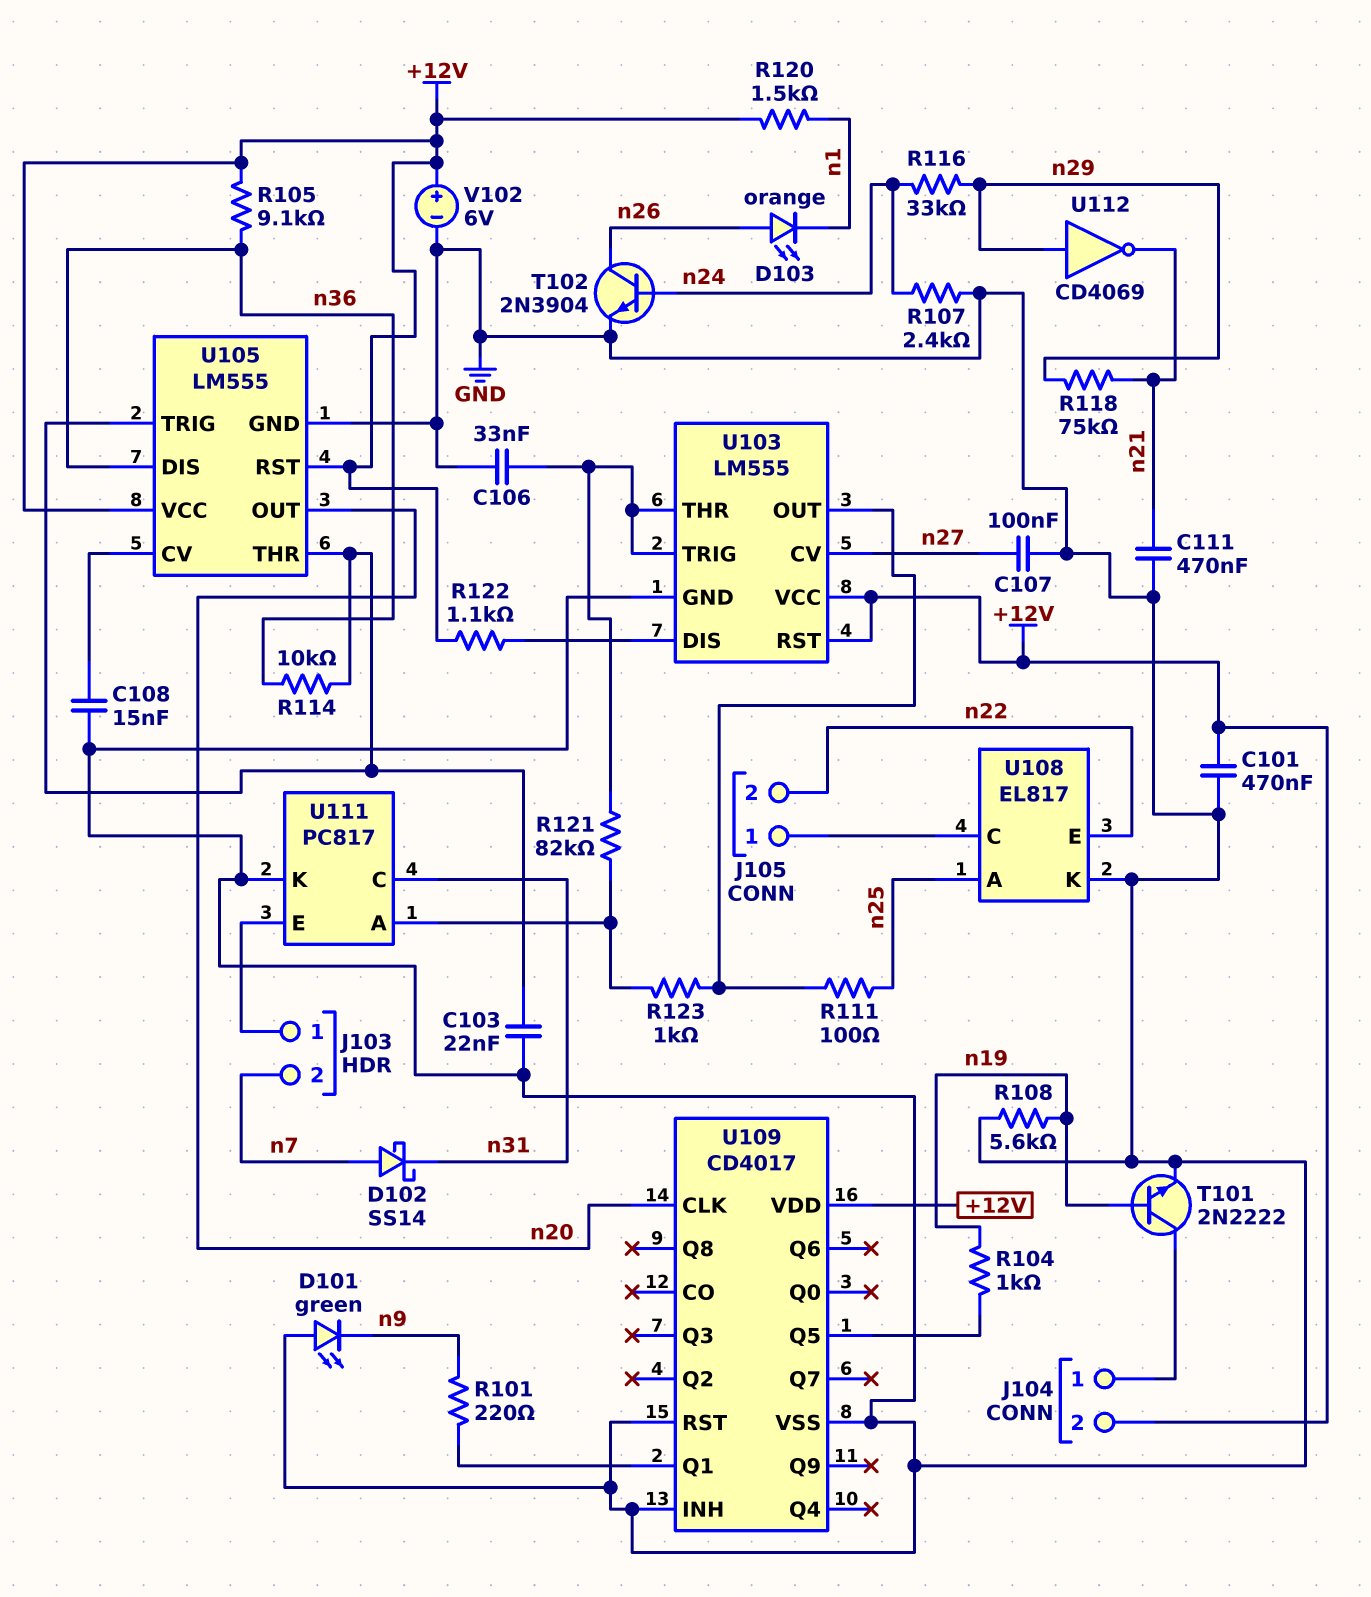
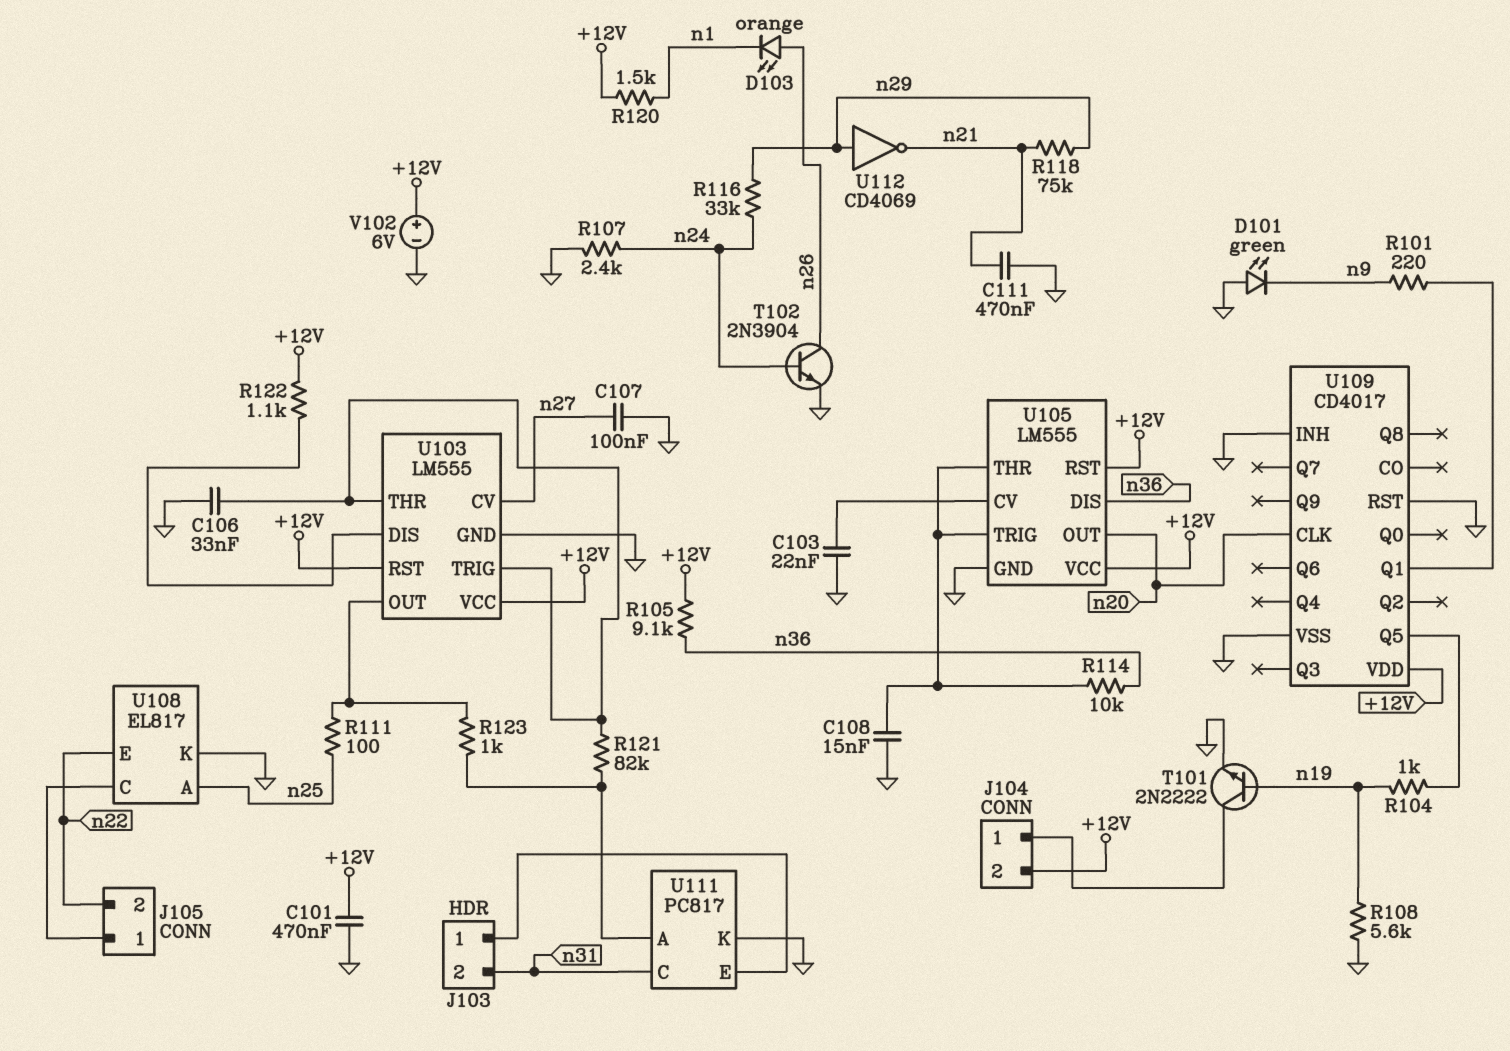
C103: 22nF (GND, U105/THR) -> 22nF (GND, U105/CV)
C108: 15nF (GND, U105/CV) -> 15nF (GND, U105/THR)
D102: schottky SS14 (A n7, K n31) -> none
J103 pin 2: n7 -> n31

